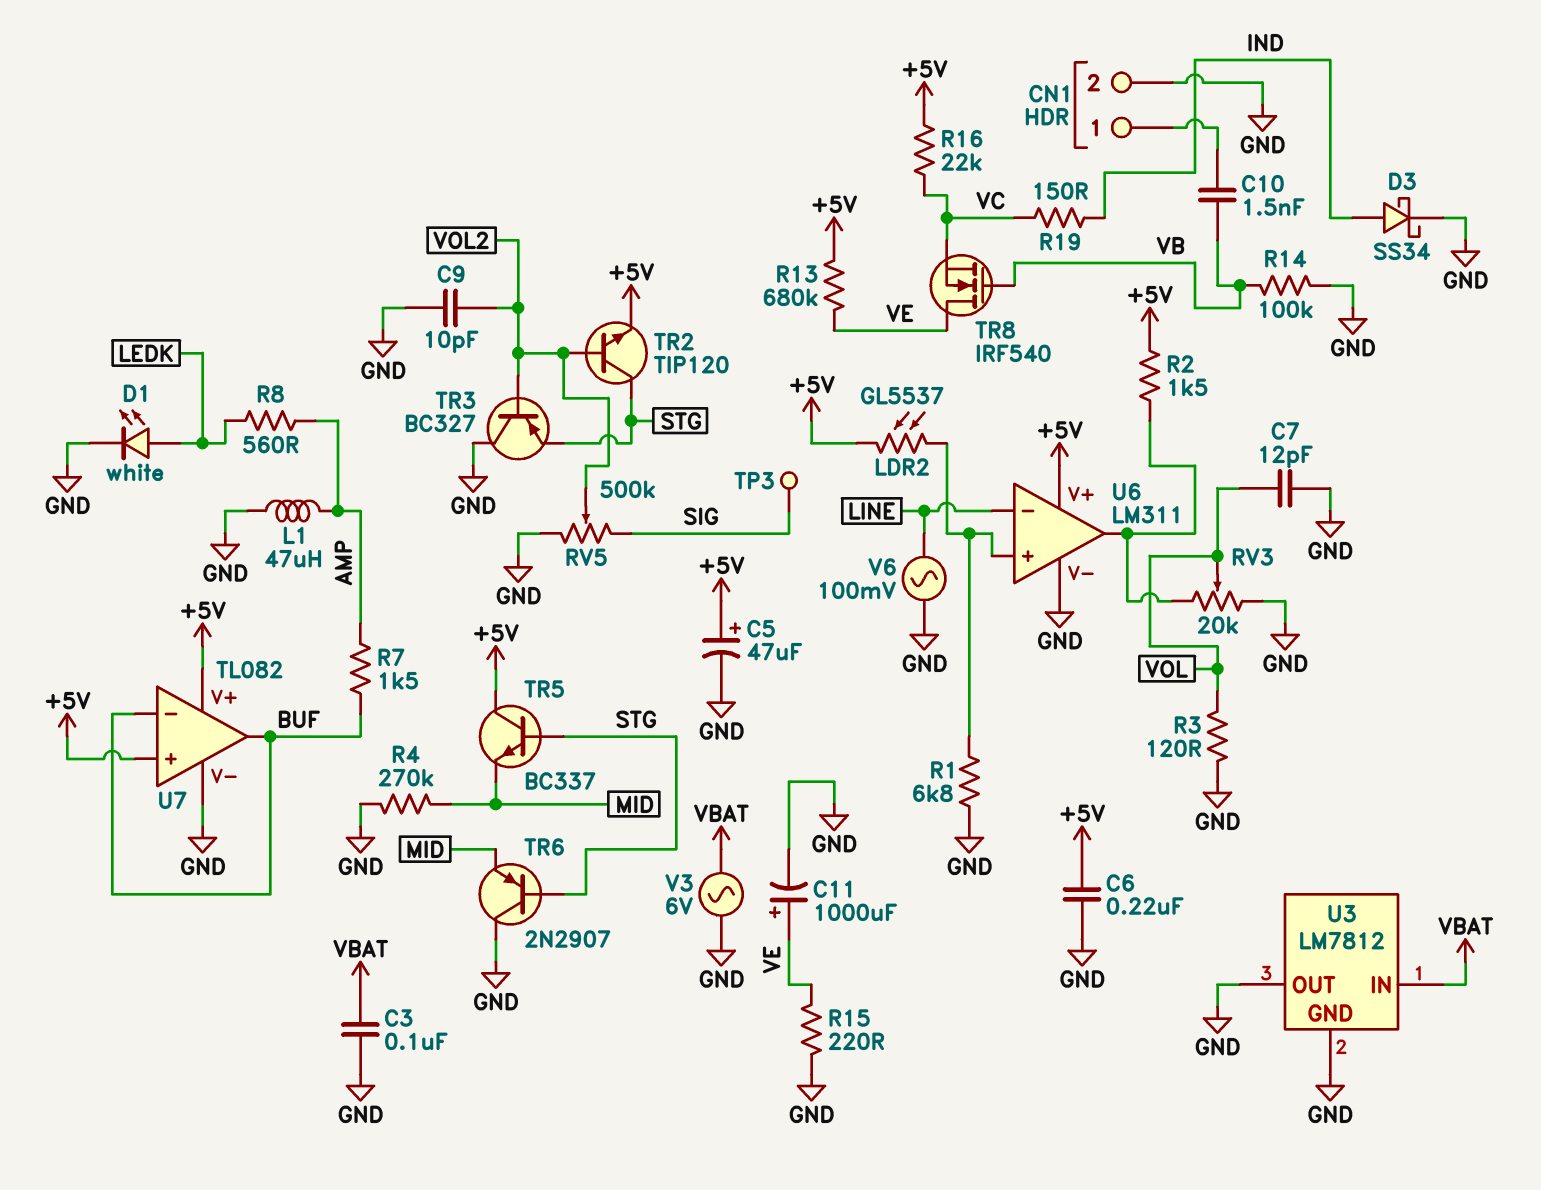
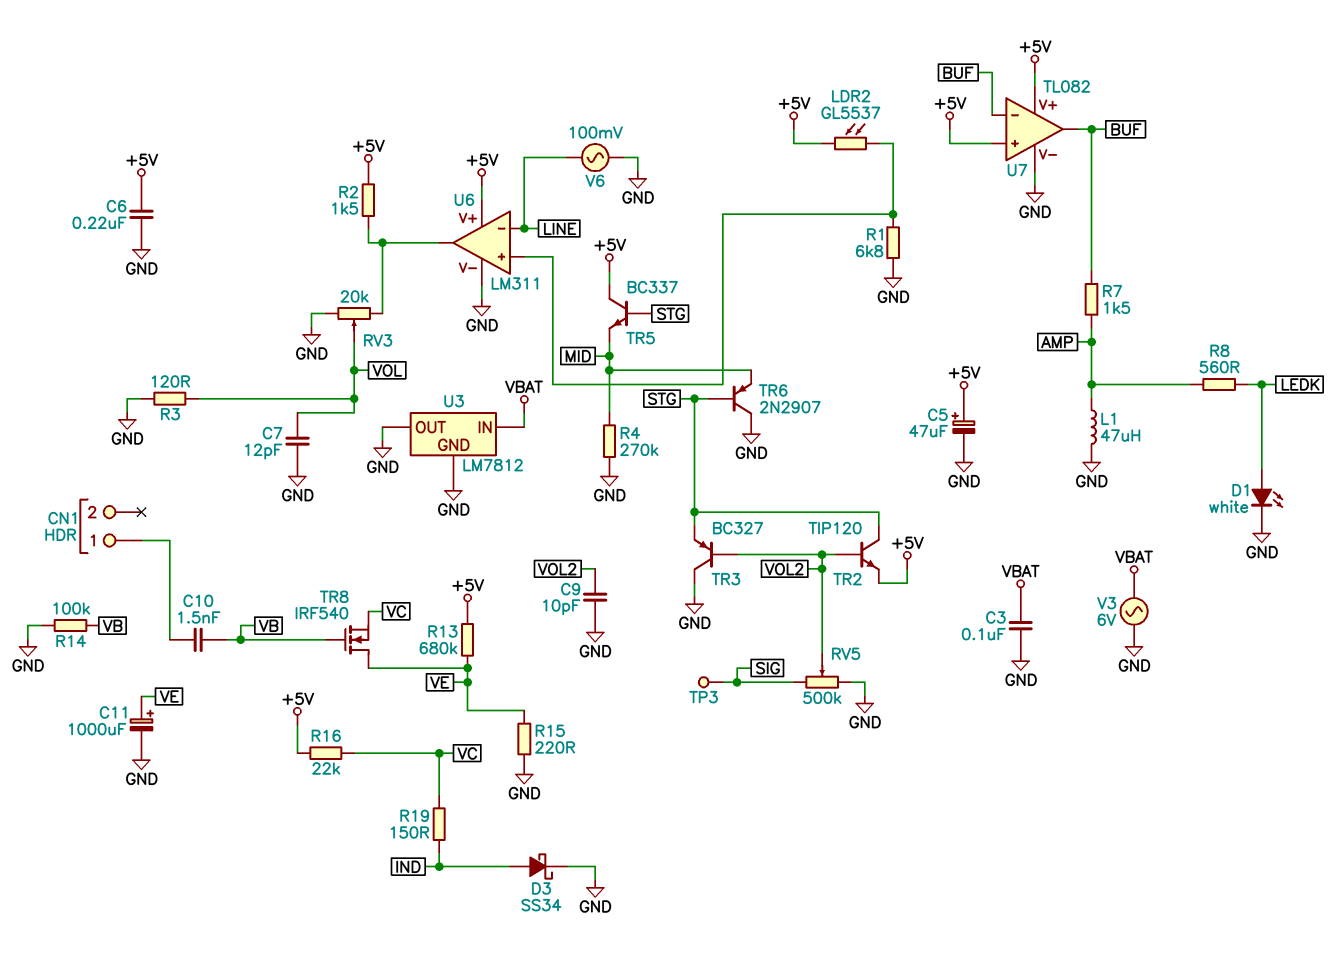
CN1 pin 2: GND -> none

